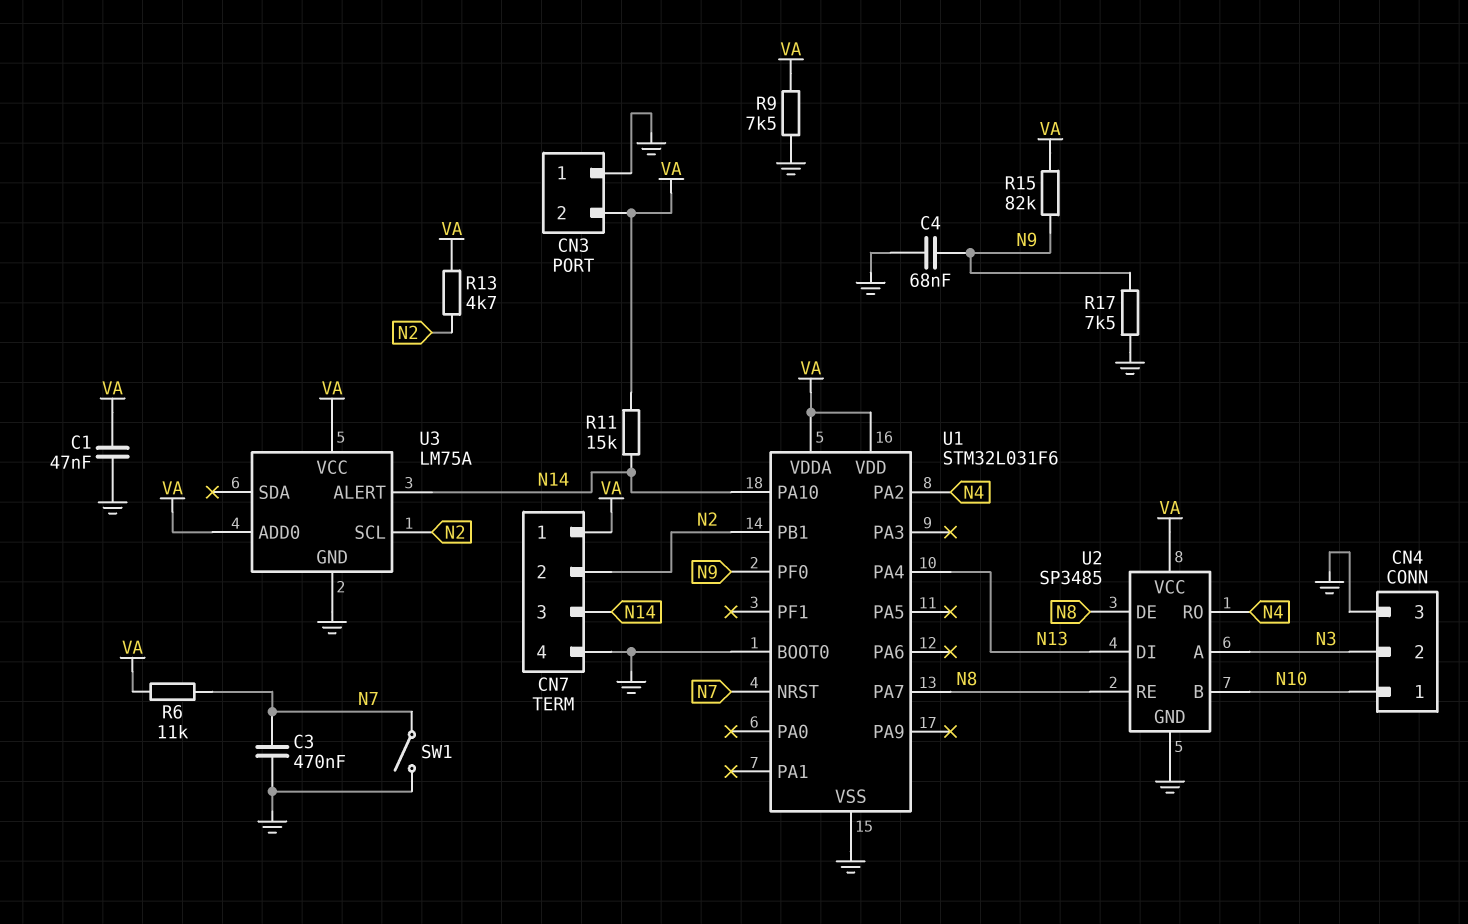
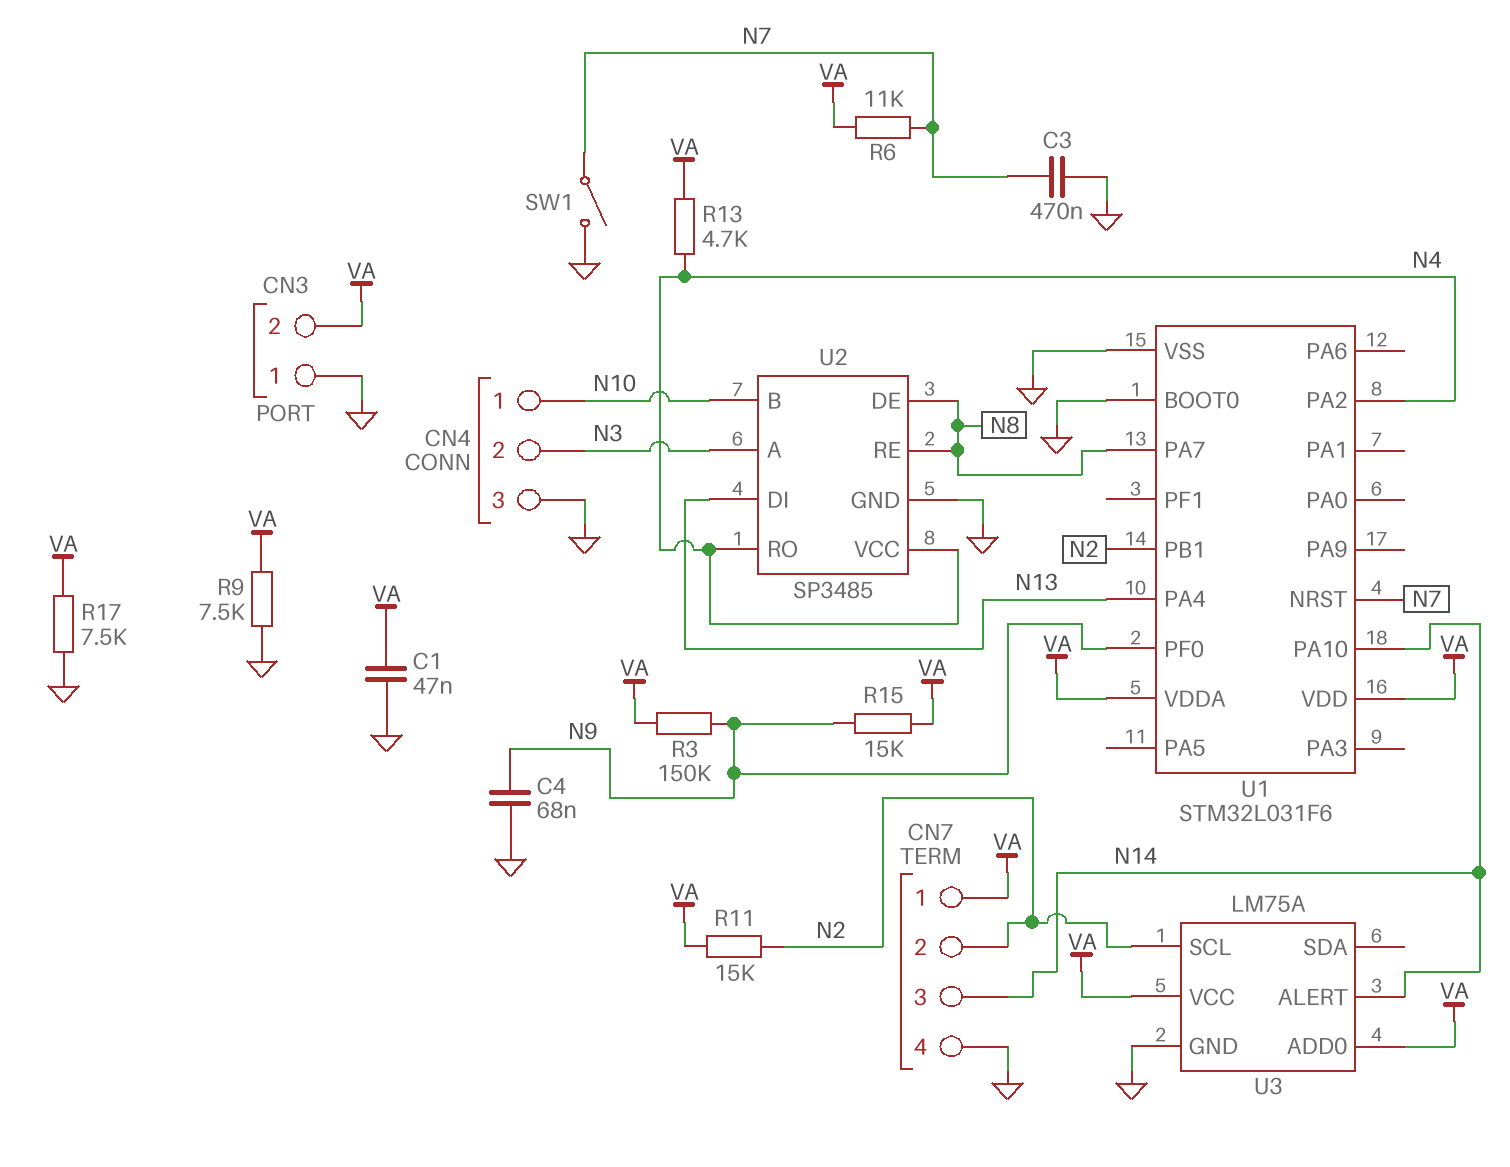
R3: none -> 150k (N9, VA)
R11: 15k (N14, VA) -> 15k (N2, VA)
R13: 4.7k (N2, VA) -> 4.7k (N4, VA)
R15: 82k (N9, VA) -> 15k (N9, VA)
R17: 7.5k (GND, N9) -> 7.5k (GND, VA)
U2 pin VCC: VA -> N4

